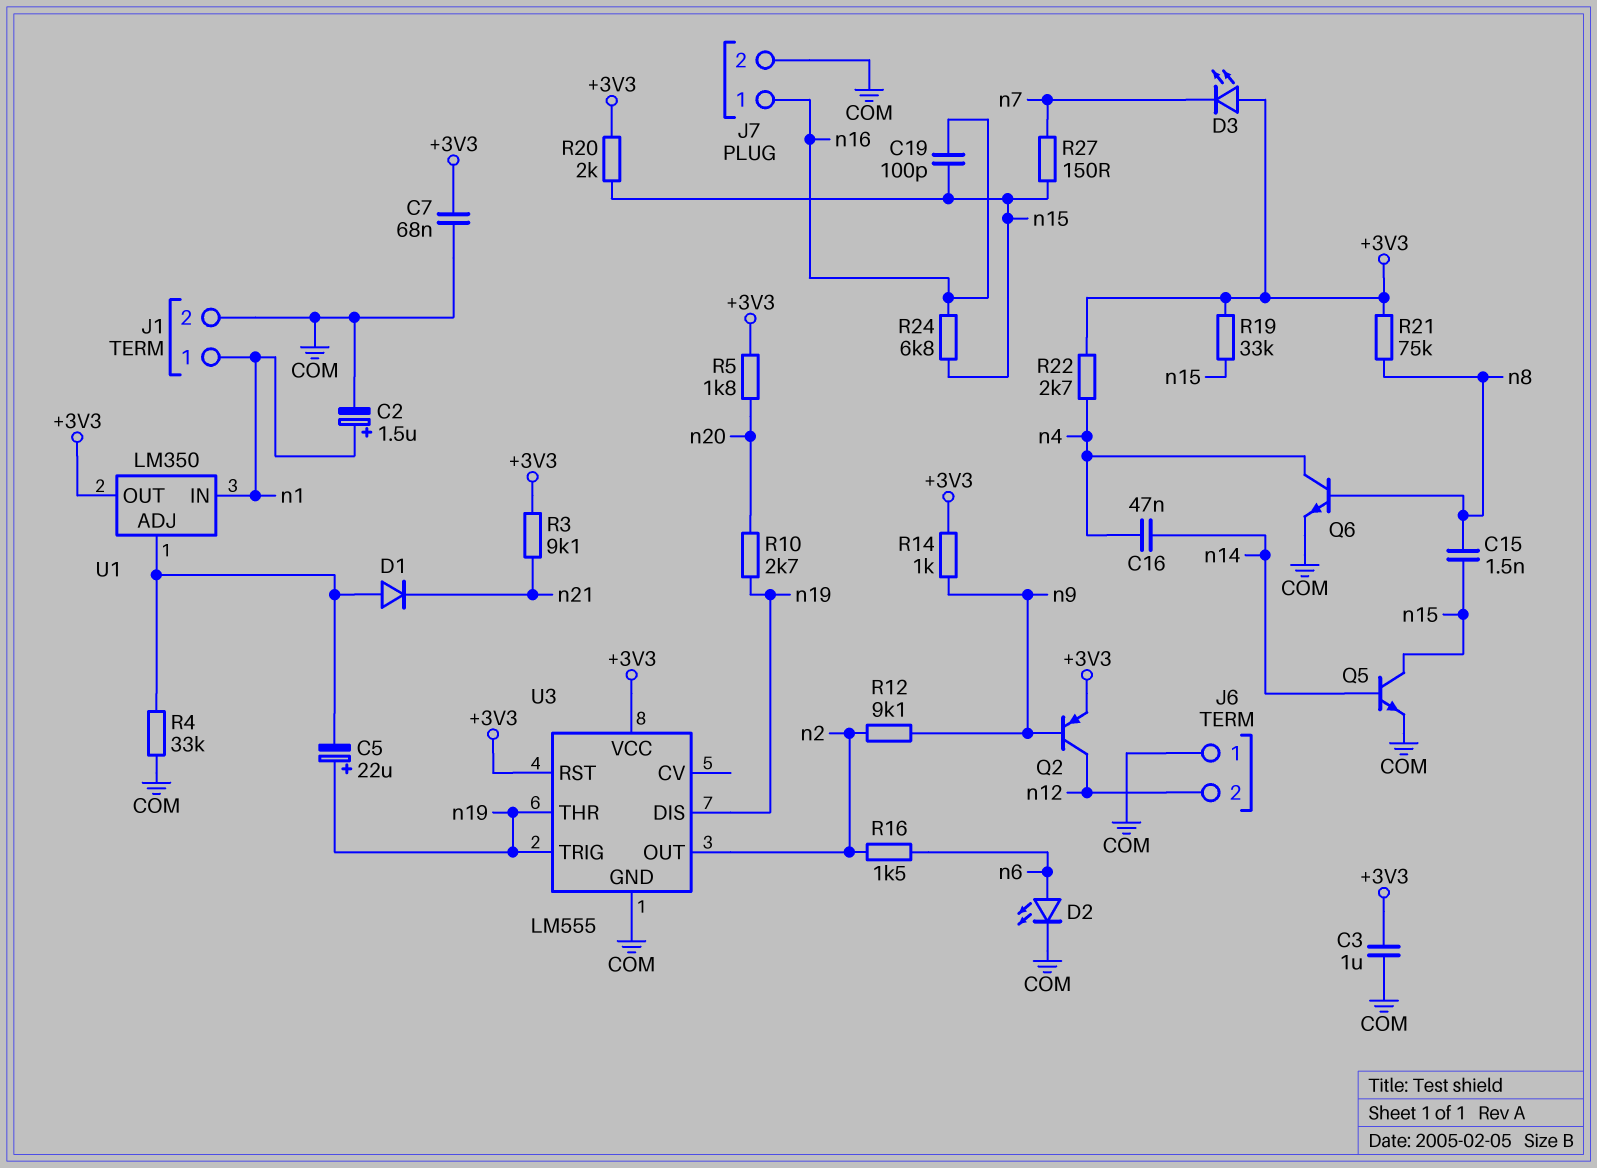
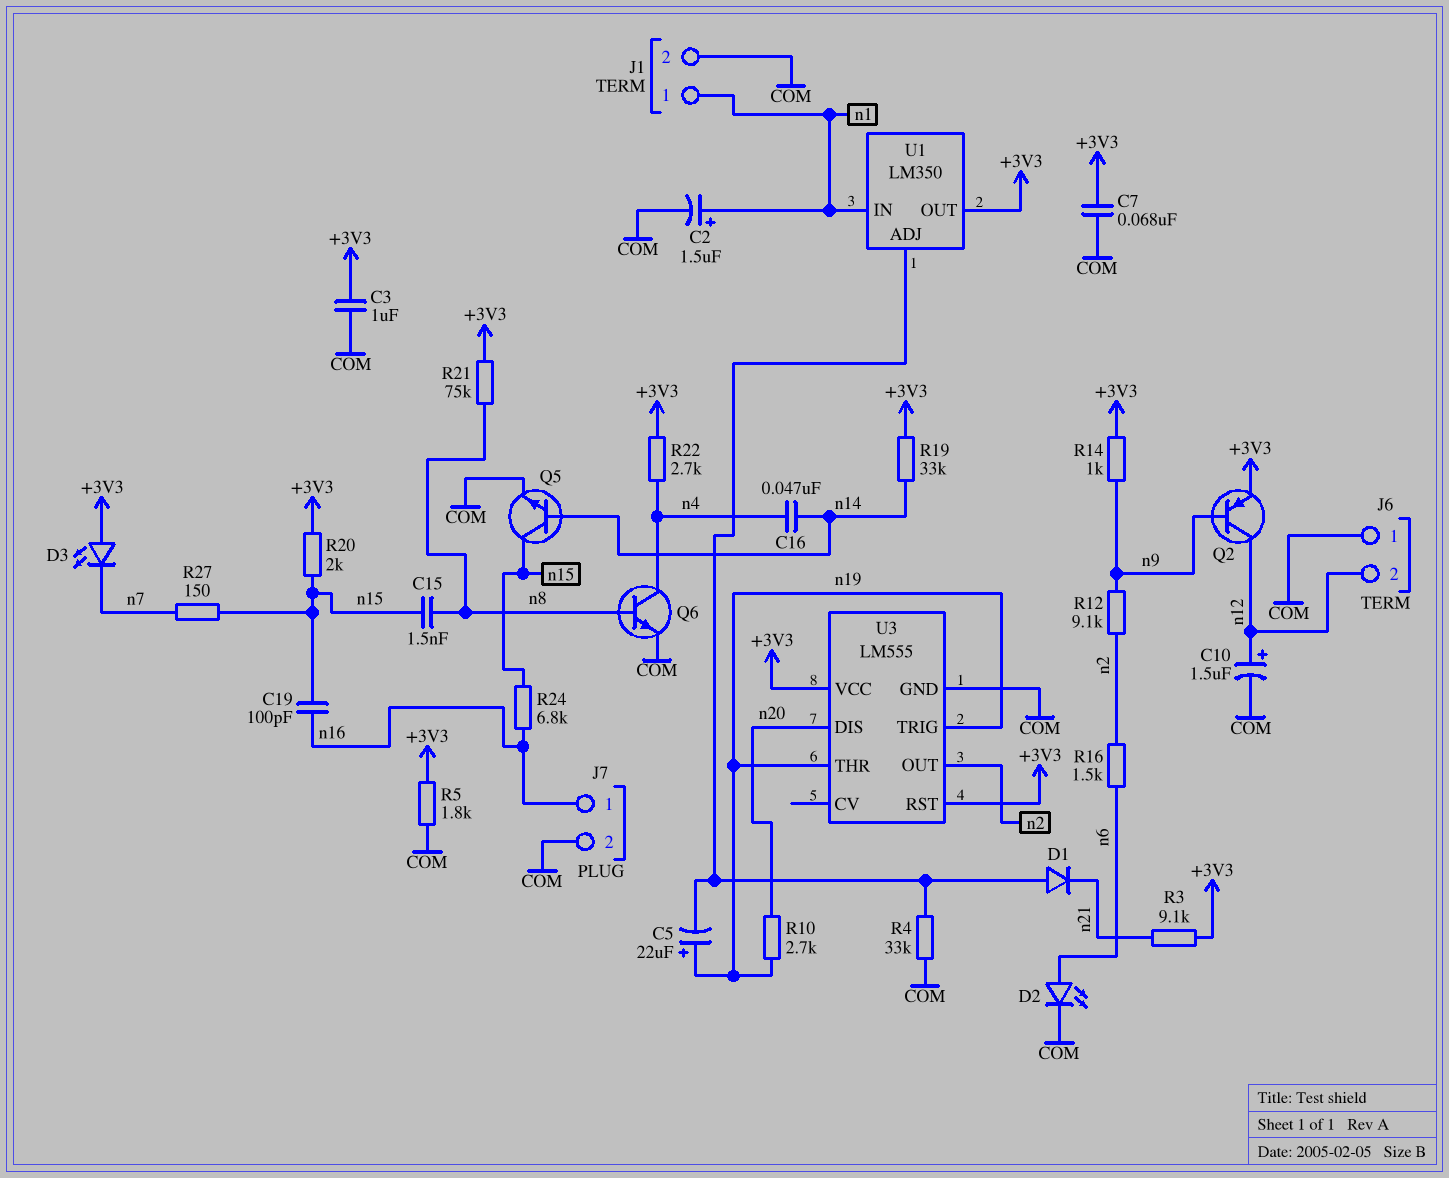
C10: none -> 1.5uF (plus n12, minus COM)
R5: 1.8k (+3V3, n20) -> 1.8k (+3V3, COM)
R19: 33k (+3V3, n15) -> 33k (+3V3, n14)
U3 pin DIS: n19 -> n20

